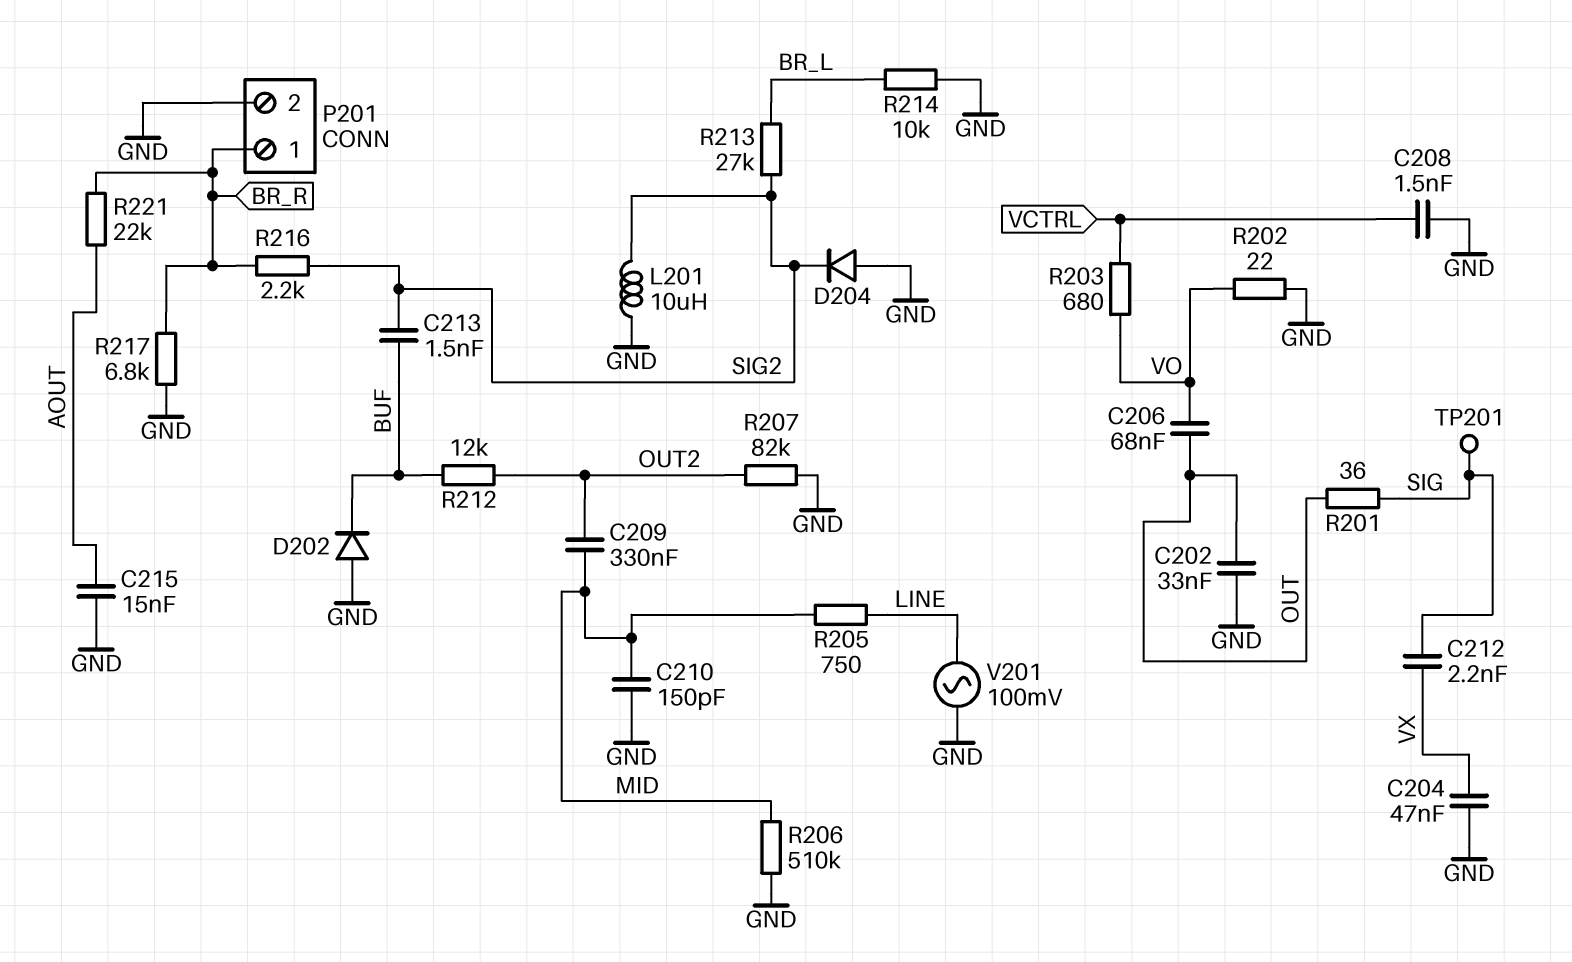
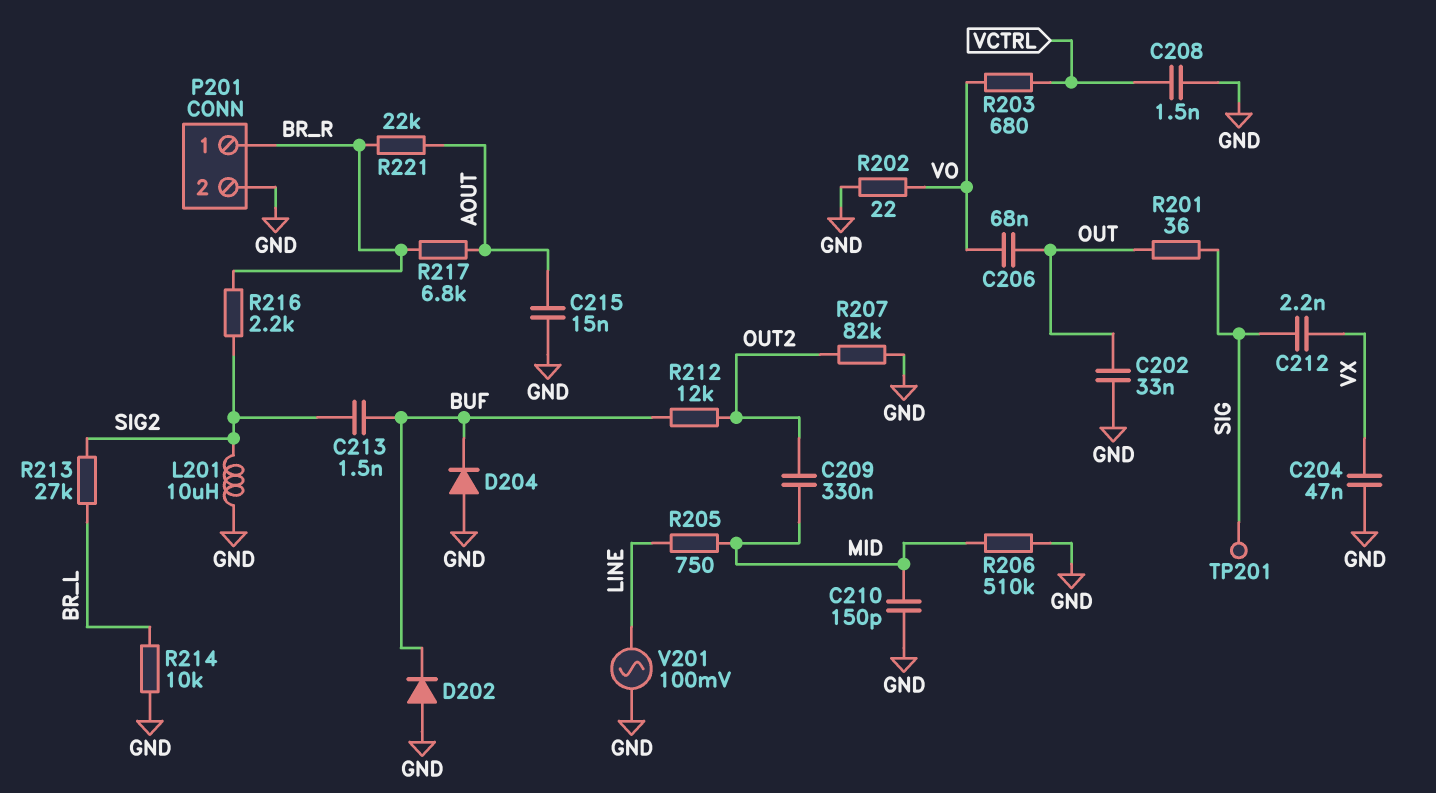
D204: diode (A GND, K SIG2) -> diode (A GND, K BUF)
R217: 6.8k (BR_R, GND) -> 6.8k (AOUT, BR_R)

